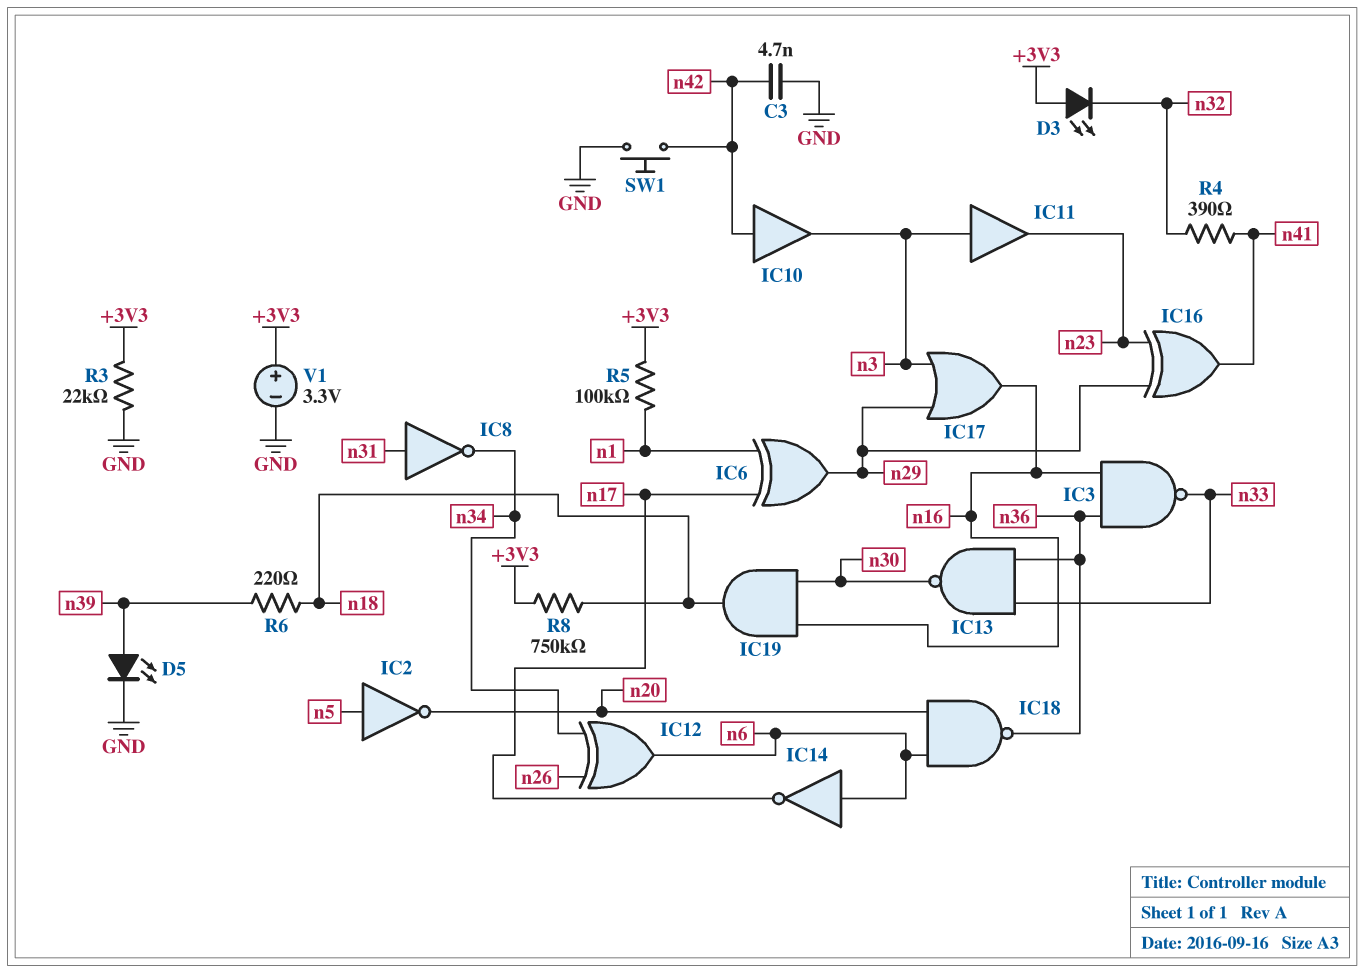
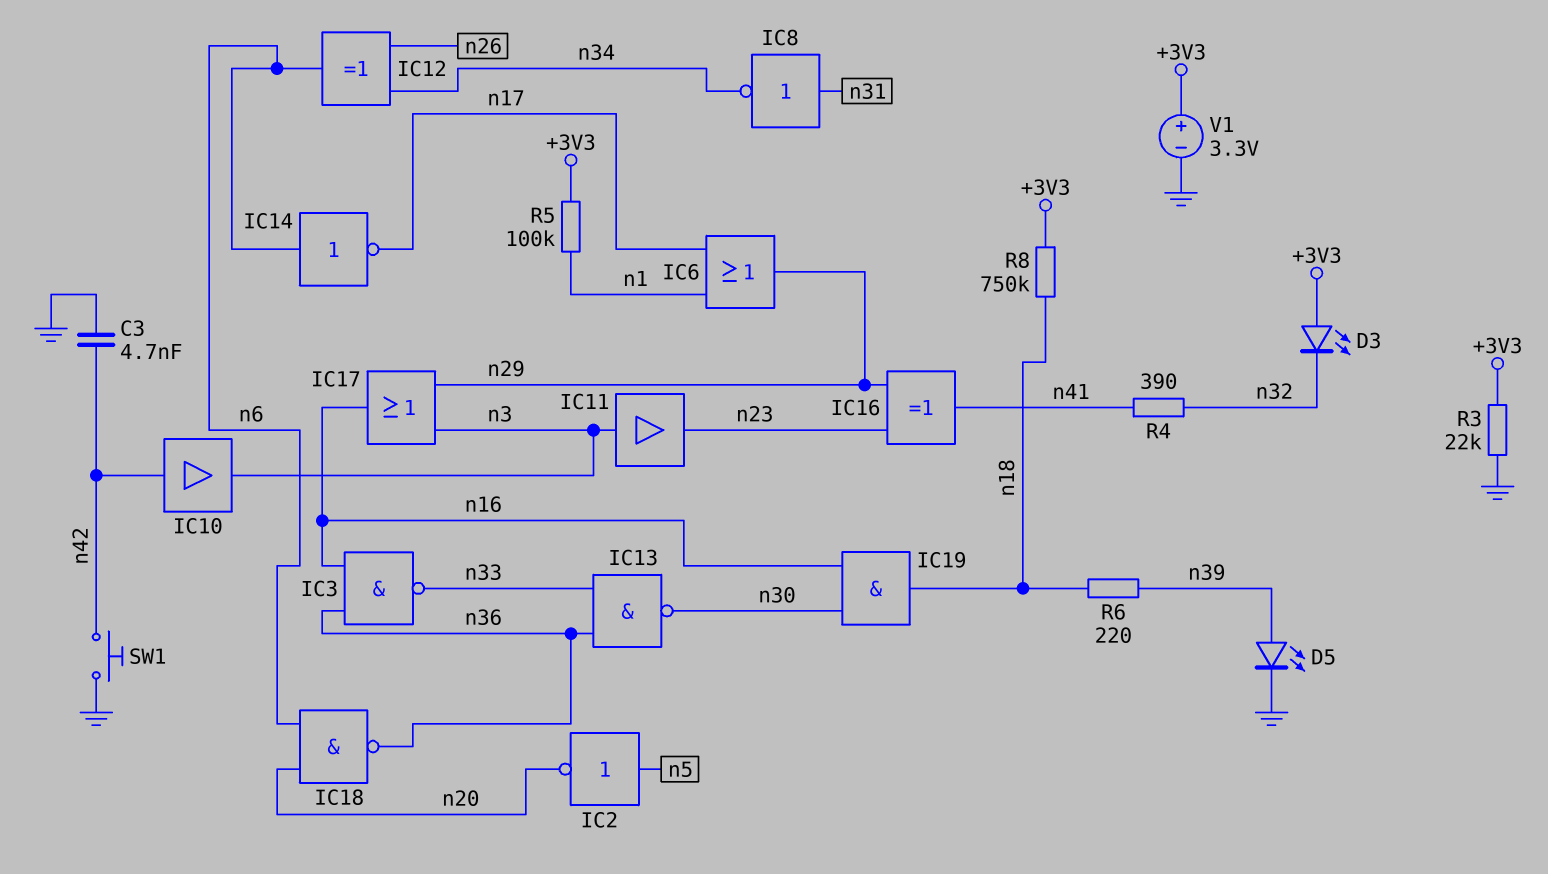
IC6: XOR (in n1, in n17, out n29) -> OR (in n1, in n17, out n29)

